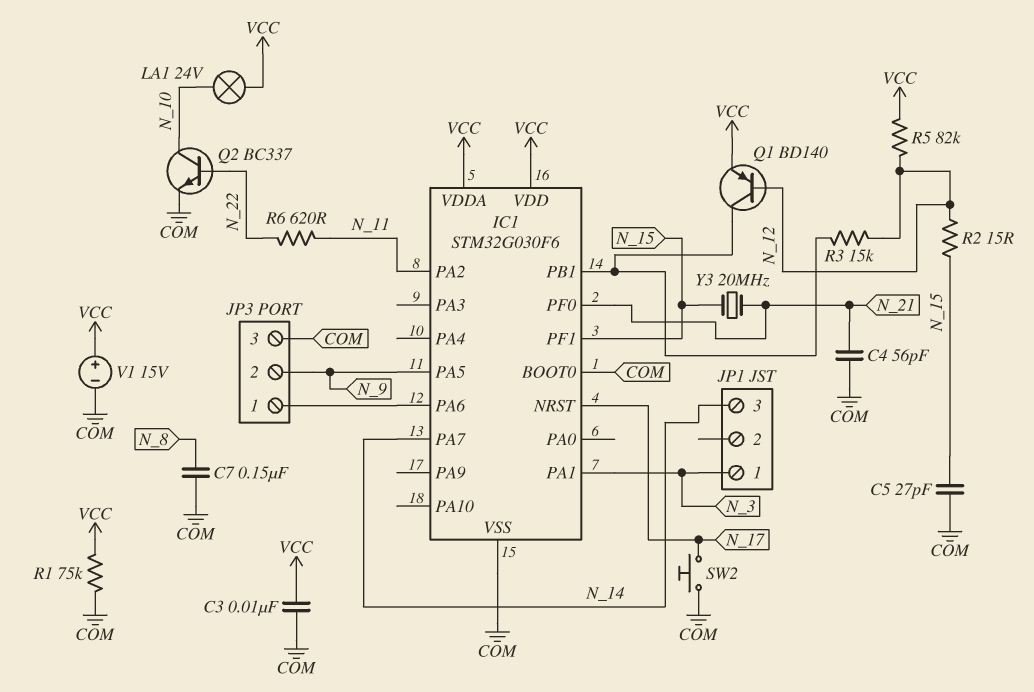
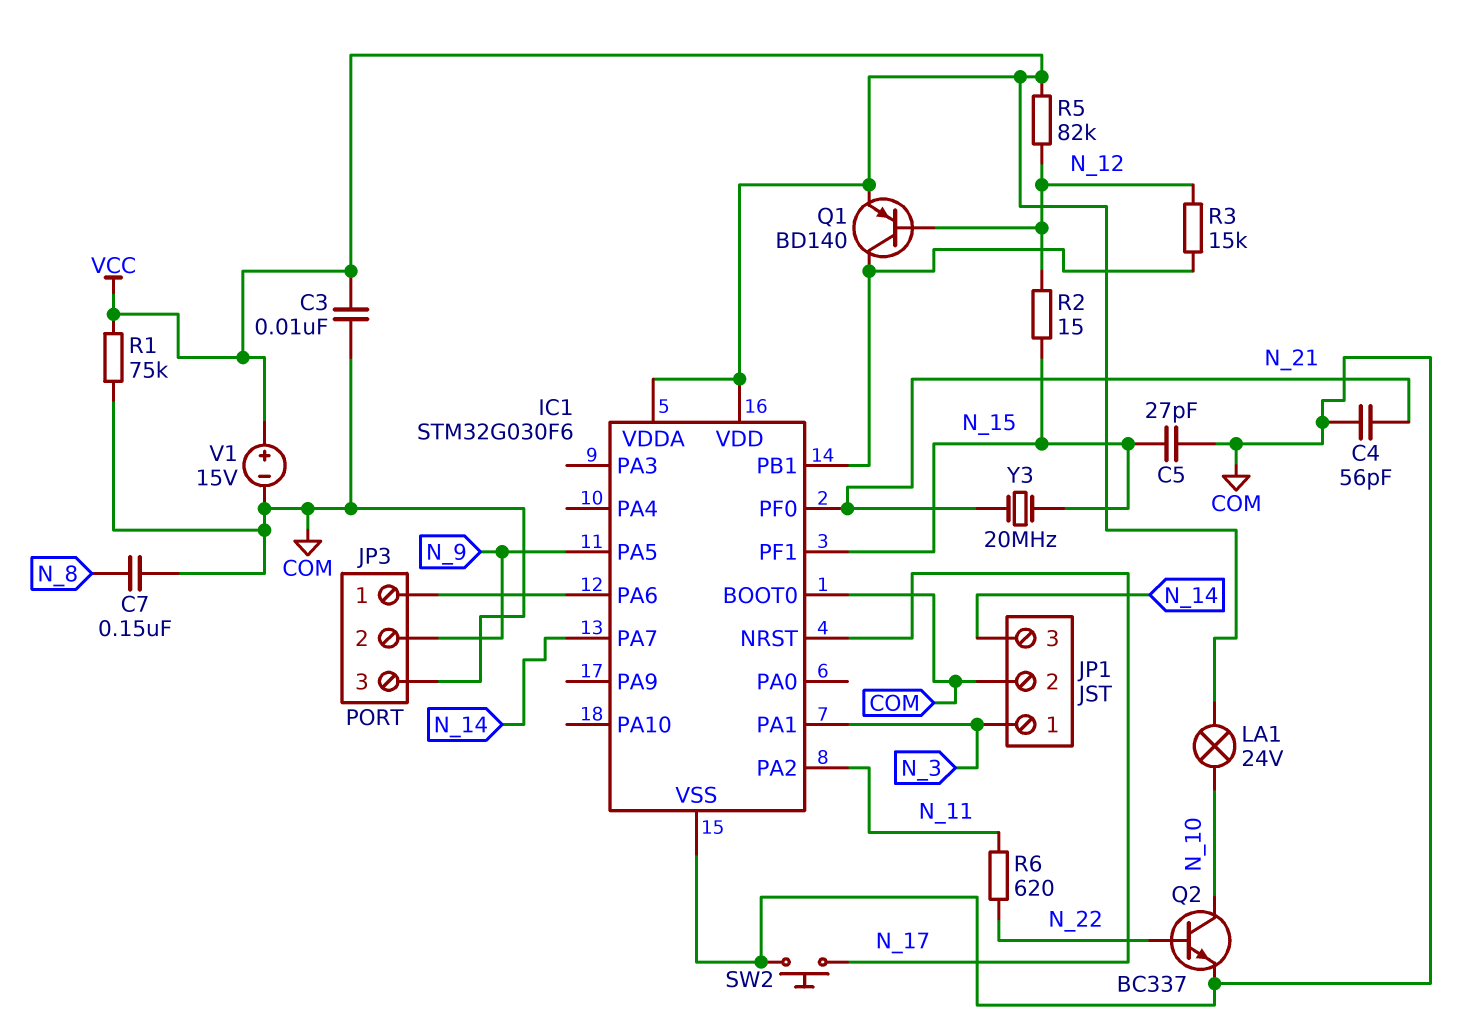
JP1 pin 2: none -> COM

